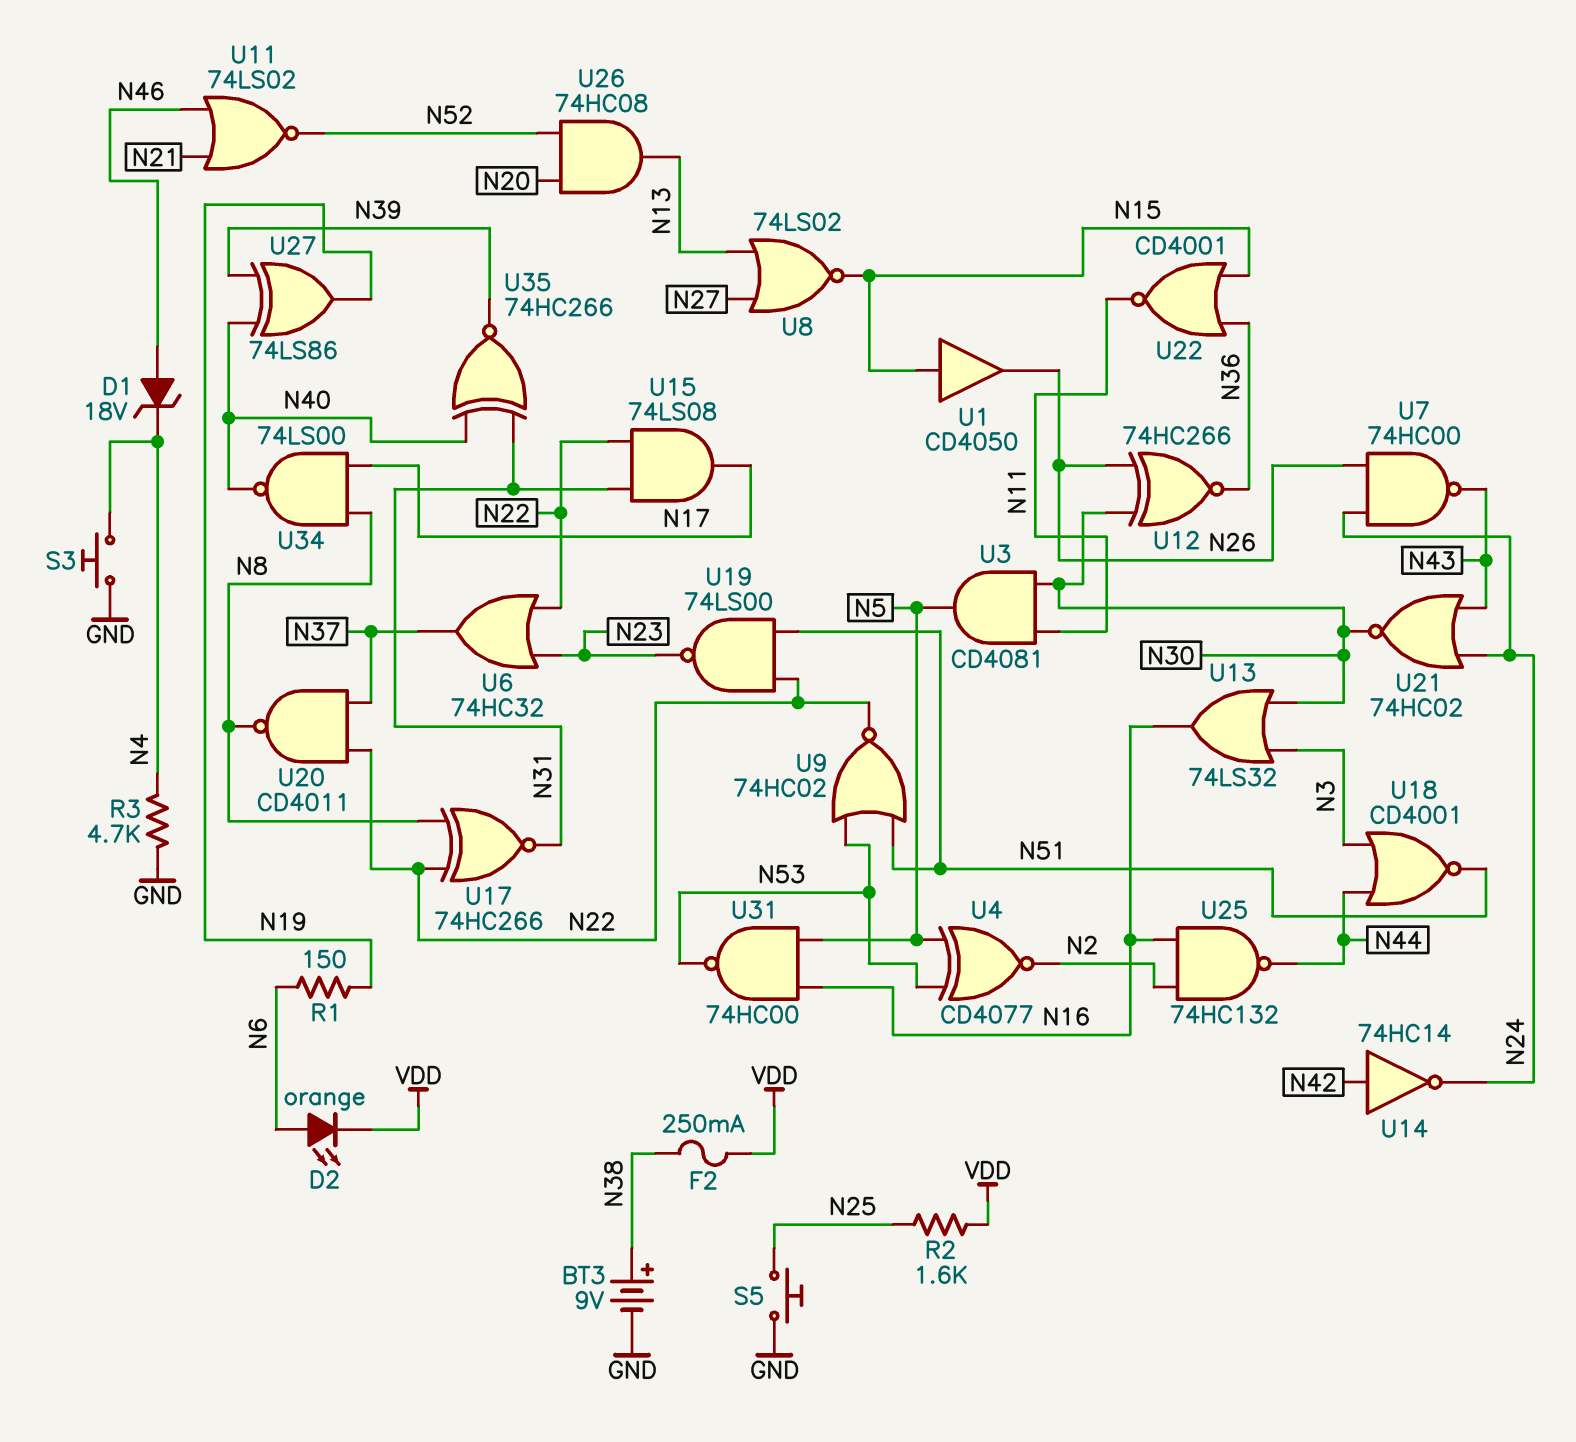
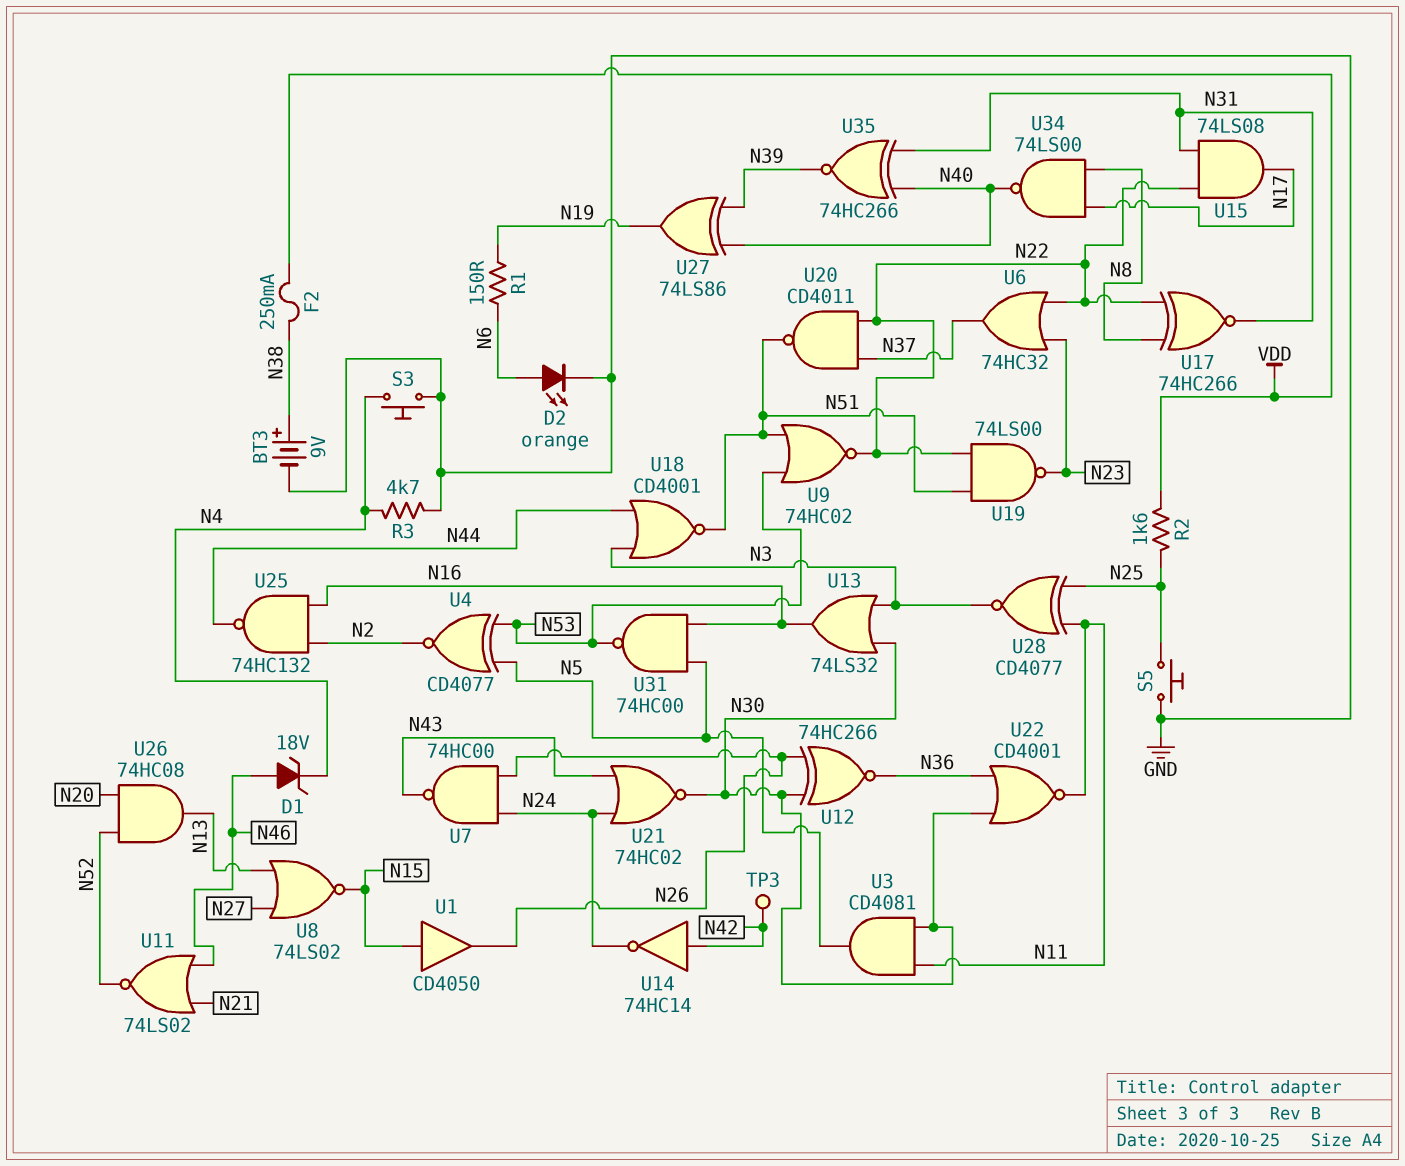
D2: LED orange (A N6, K VDD) -> LED orange (A N6, K GND)
TP3: none -> test point (N42)
U20: NAND CD4011 (in N22, in N37, out N8) -> NAND CD4011 (in N22, in N37, out N51)
U22: NOR CD4001 (in N15, in N36, out N11) -> NOR CD4001 (in N30, in N36, out N11)
U28: none -> XNOR CD4077 (in N11, in N25, out N3)

